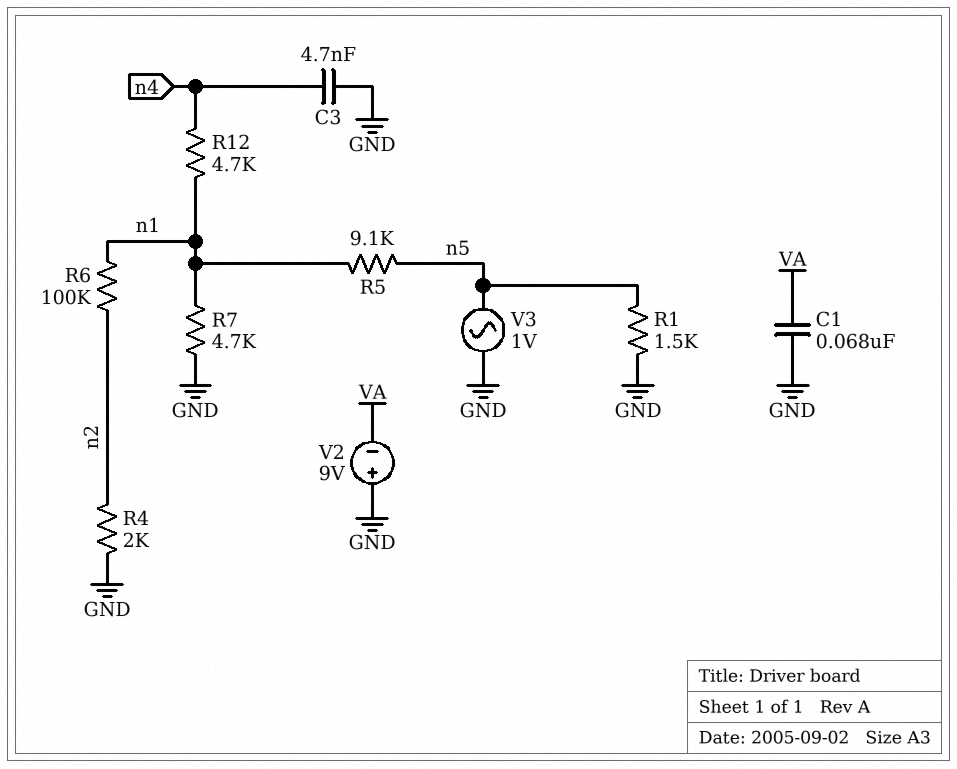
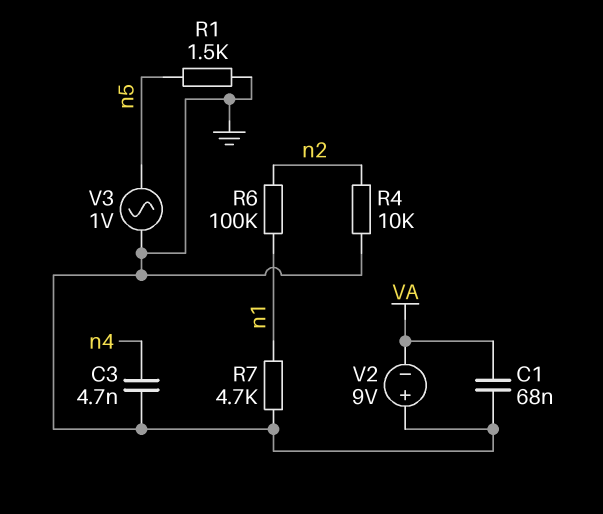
R4: 2k (GND, n2) -> 10k (GND, n2)
R5: 9.1k (n1, n5) -> none
R12: 4.7k (n1, n4) -> none

